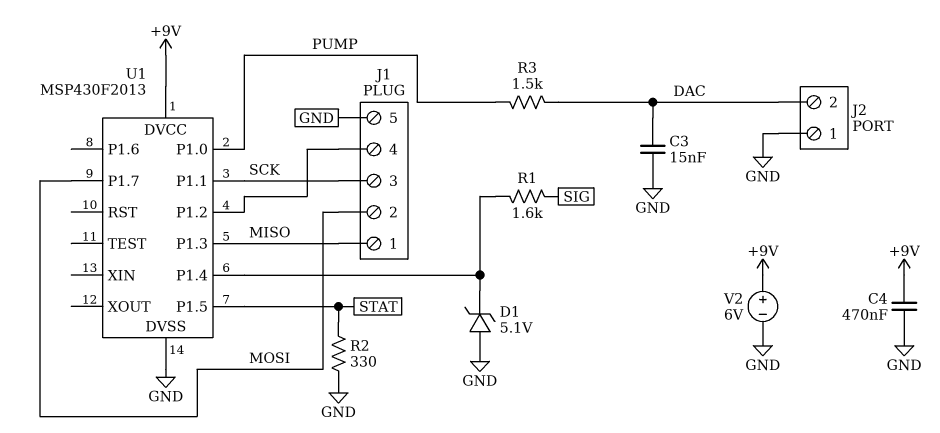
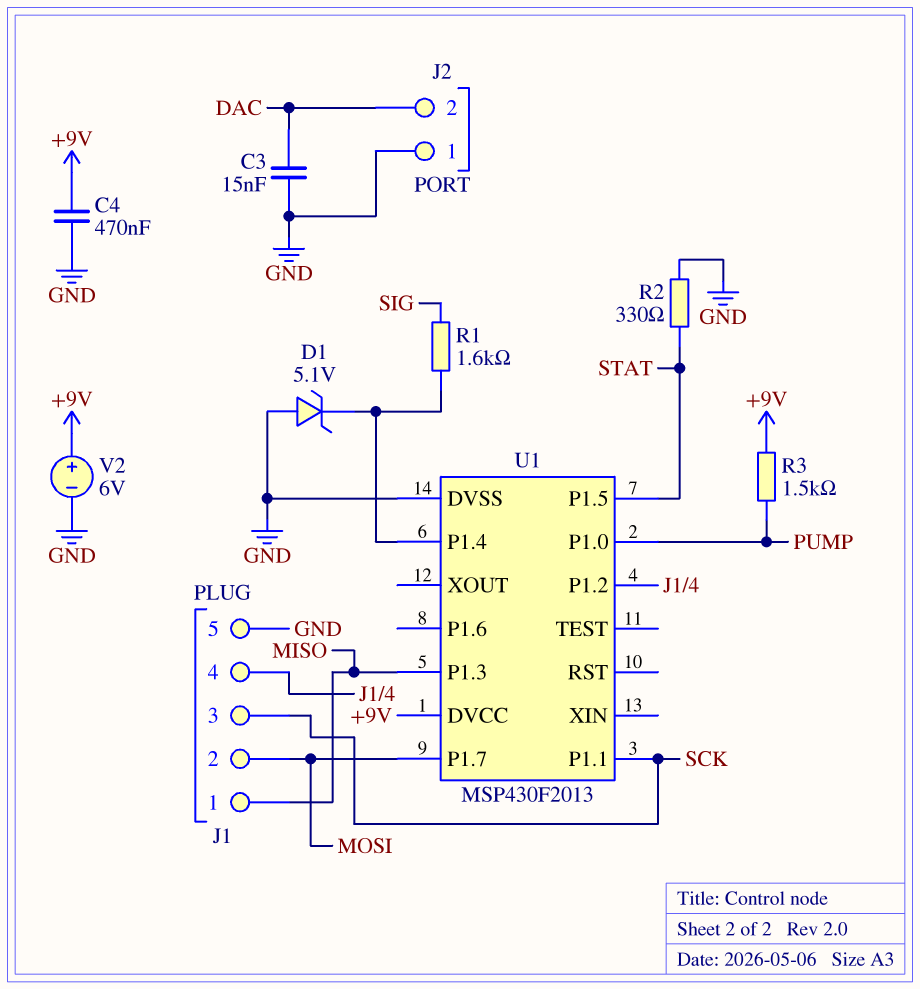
R3: 1.5k (DAC, PUMP) -> 1.5k (+9V, PUMP)

